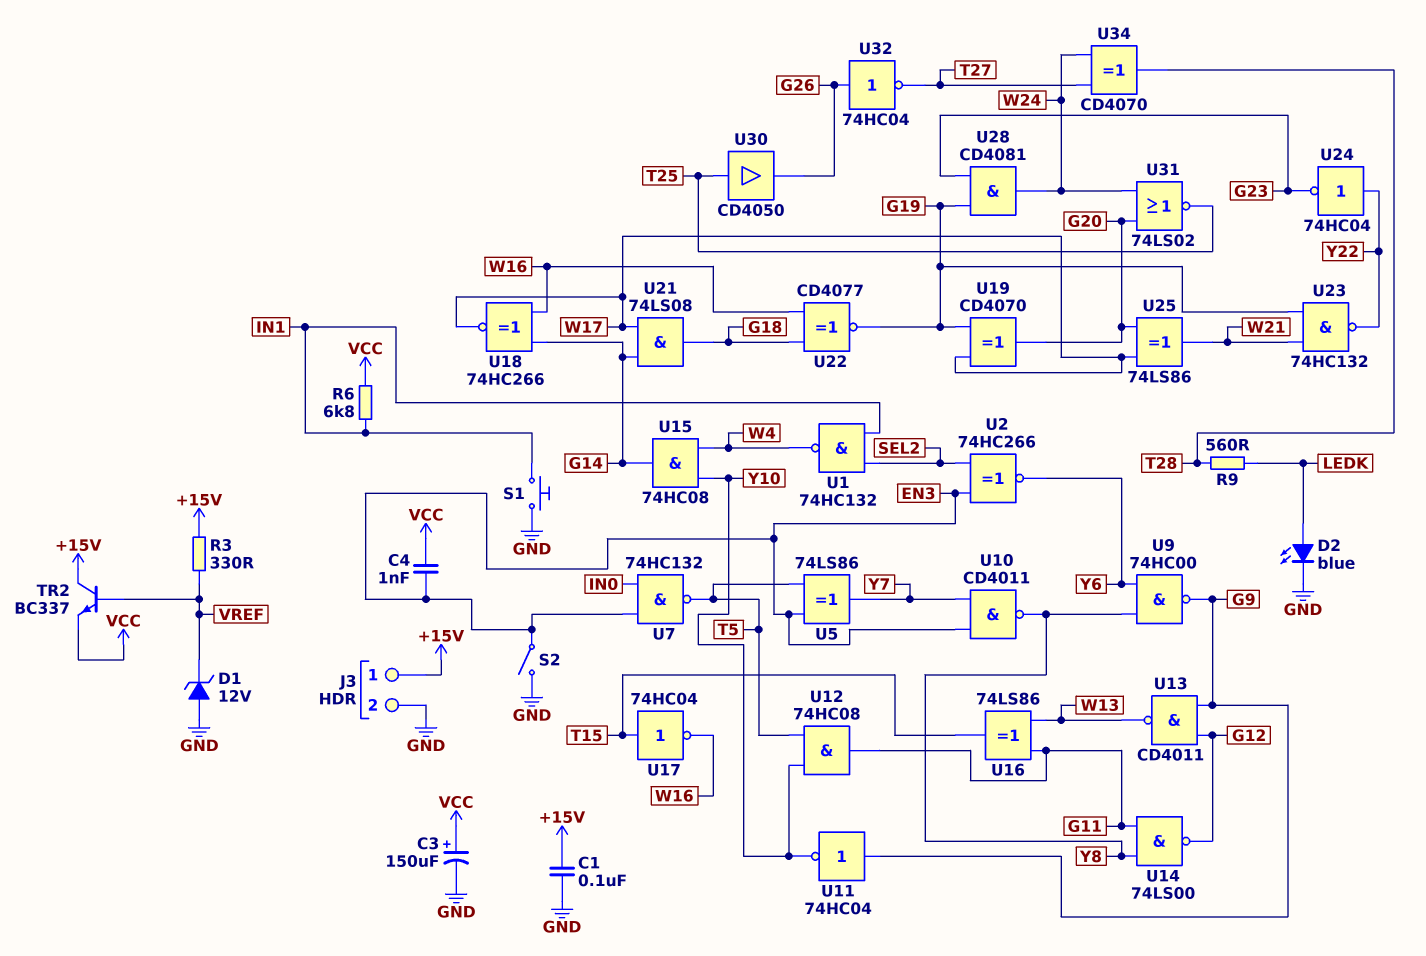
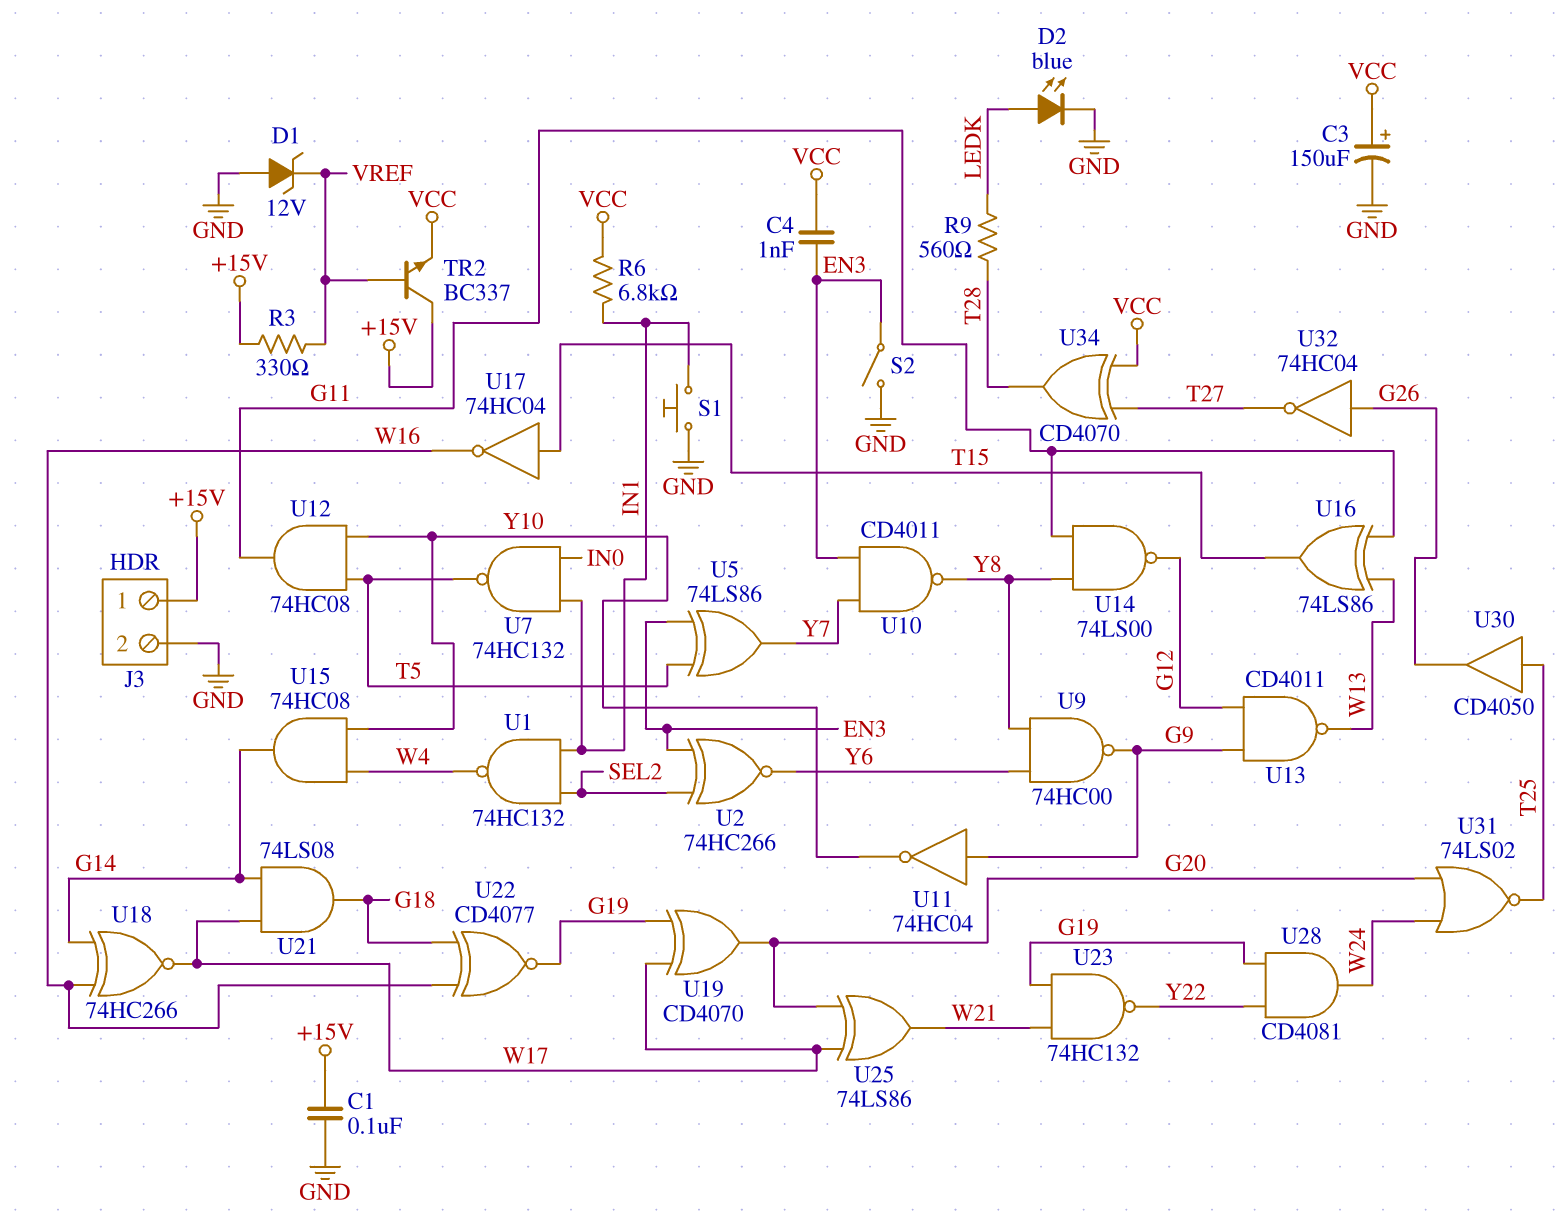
U7: NAND 74HC132 (in EN3, in IN0, out T5) -> NAND 74HC132 (in IN0, in IN1, out T5)
U24: NOT 74HC04 (in Y22, out G23) -> none
U28: AND CD4081 (in G19, in G23, out W24) -> AND CD4081 (in G19, in Y22, out W24)
U34: XOR CD4070 (in T27, in W24, out T28) -> XOR CD4070 (in T27, in VCC, out T28)

